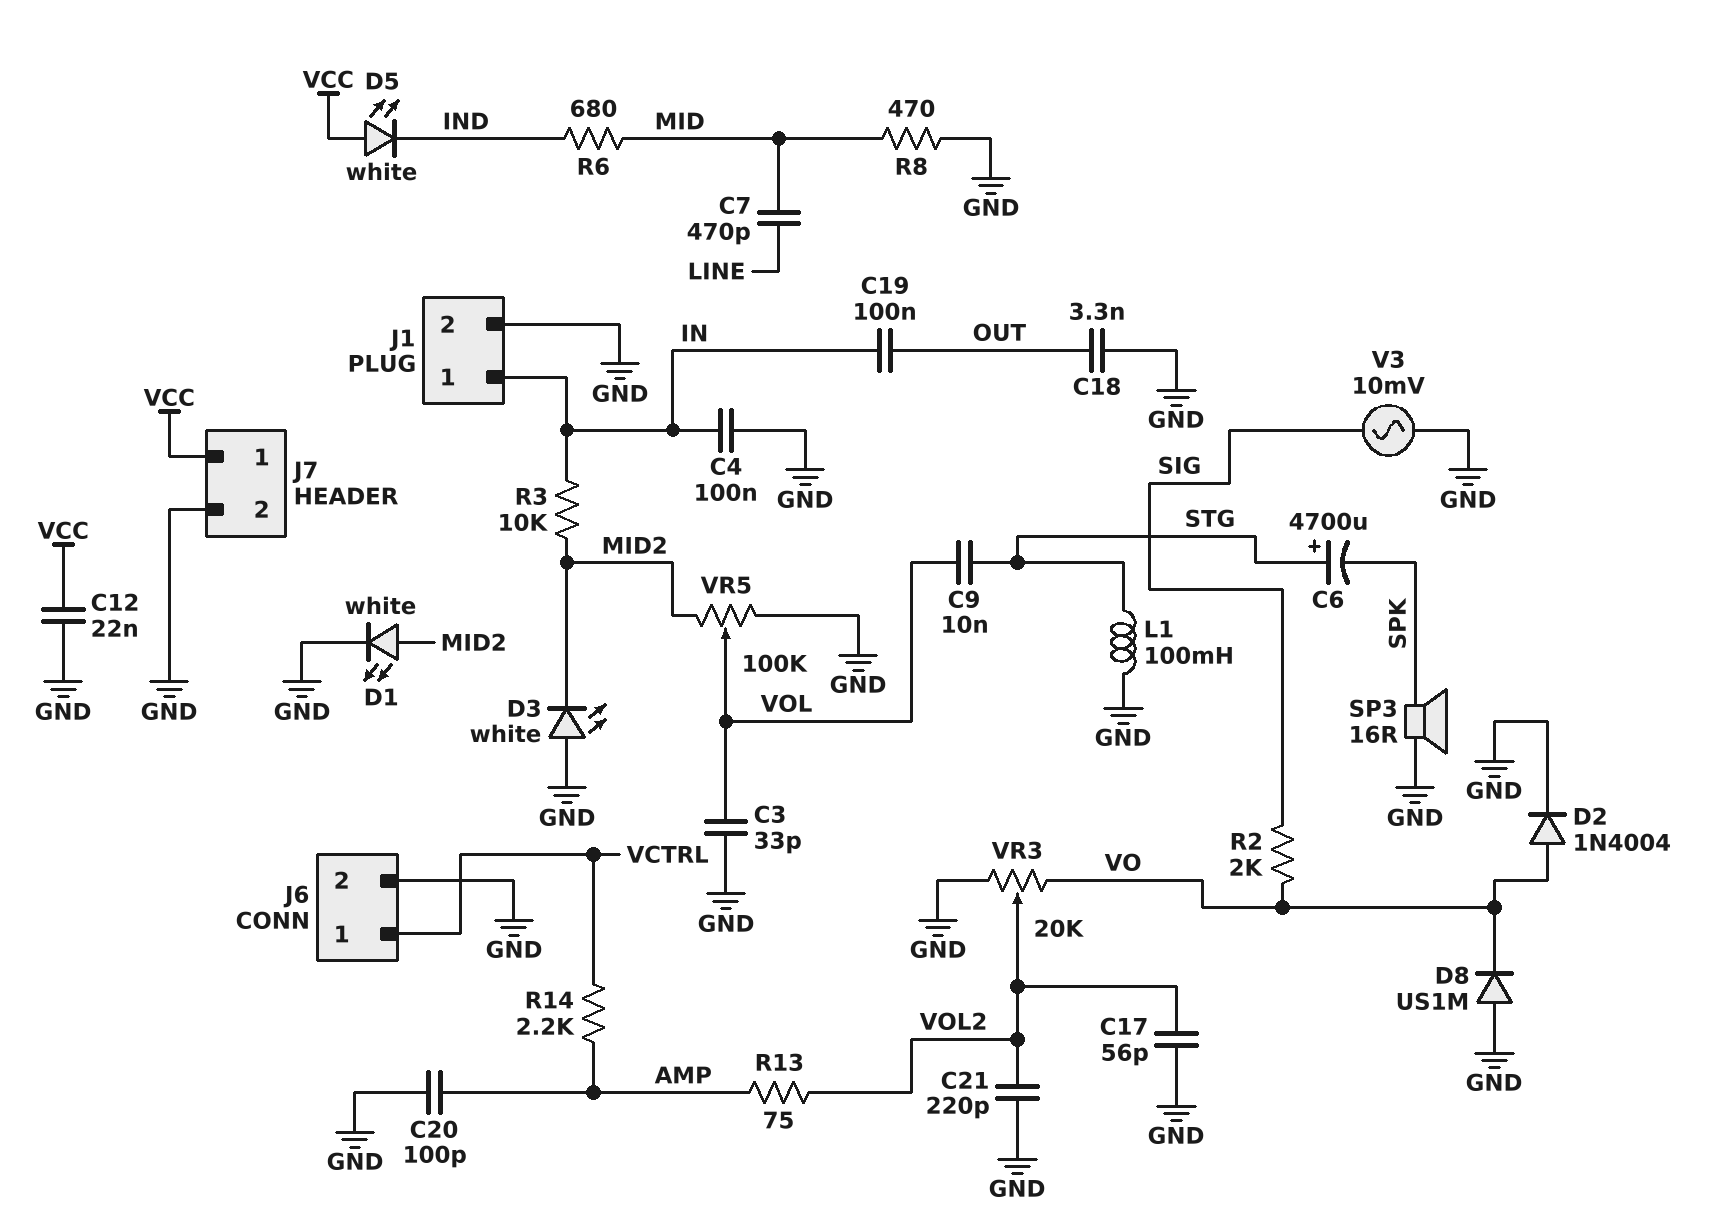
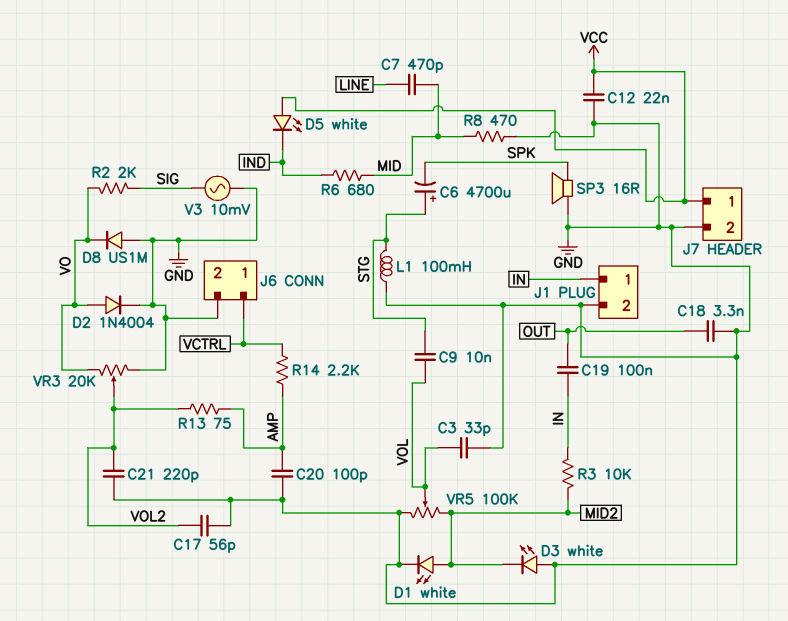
C4: 100nF (GND, IN) -> none

